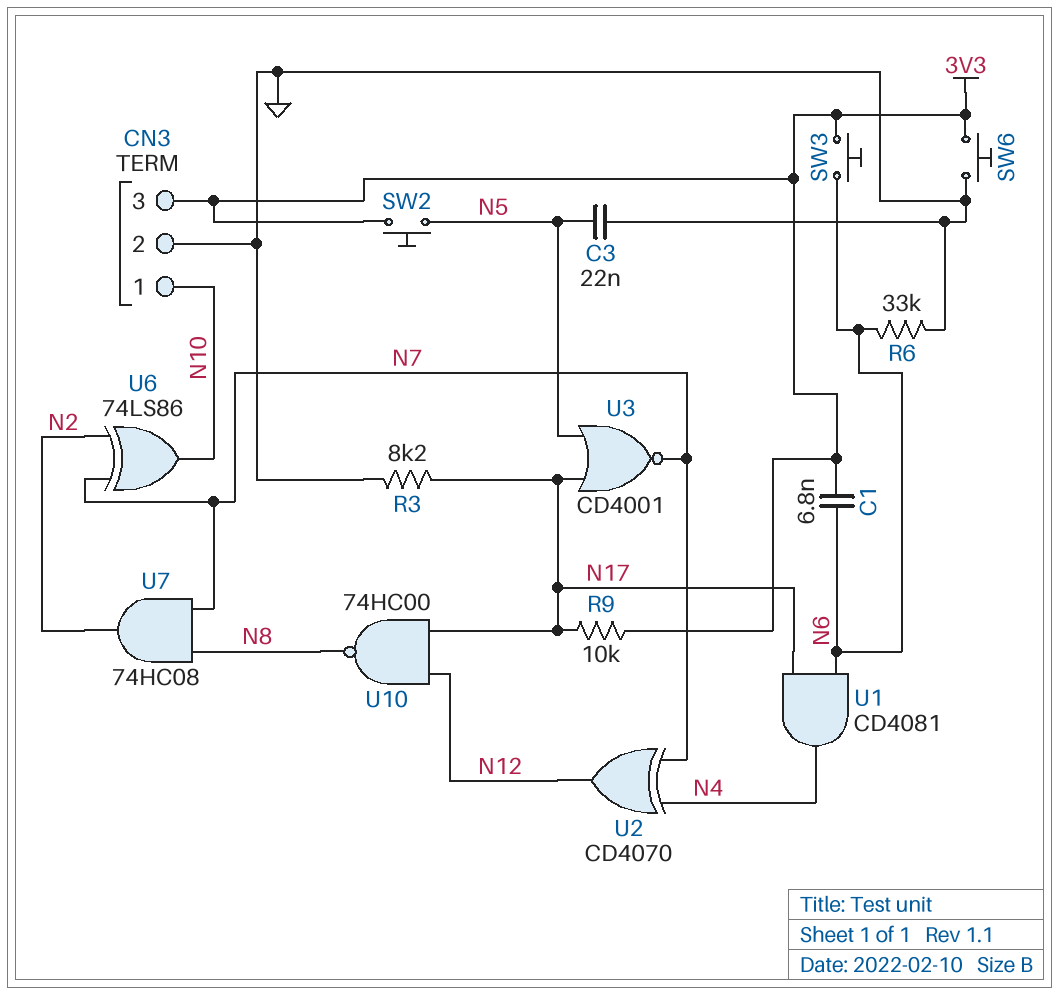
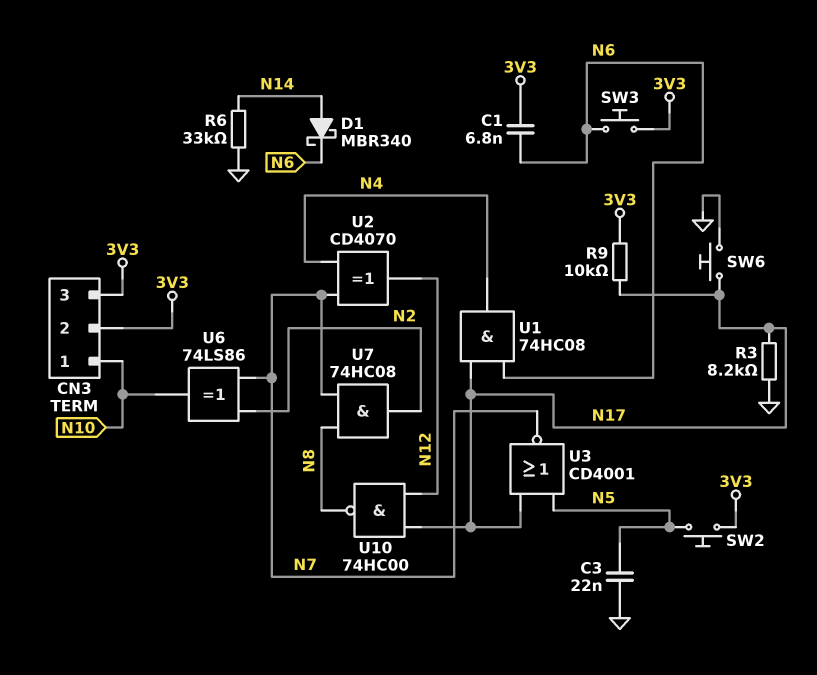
CN3 pin 2: GND -> 3V3
D1: none -> schottky MBR340 (A N14, K N6)
R6: 33k (GND, N6) -> 33k (GND, N14)
SW6: button (3V3, GND) -> button (GND, N17)
U1: AND CD4081 (in N6, in N17, out N4) -> AND 74HC08 (in N6, in N17, out N4)

